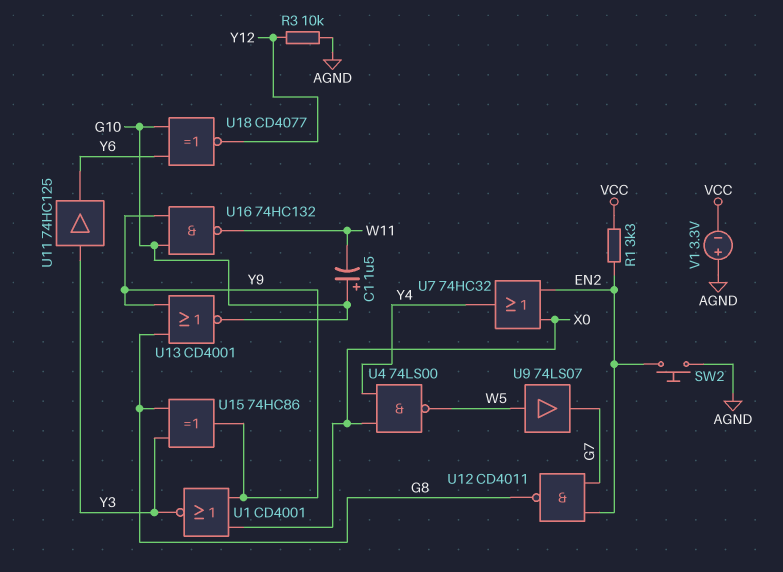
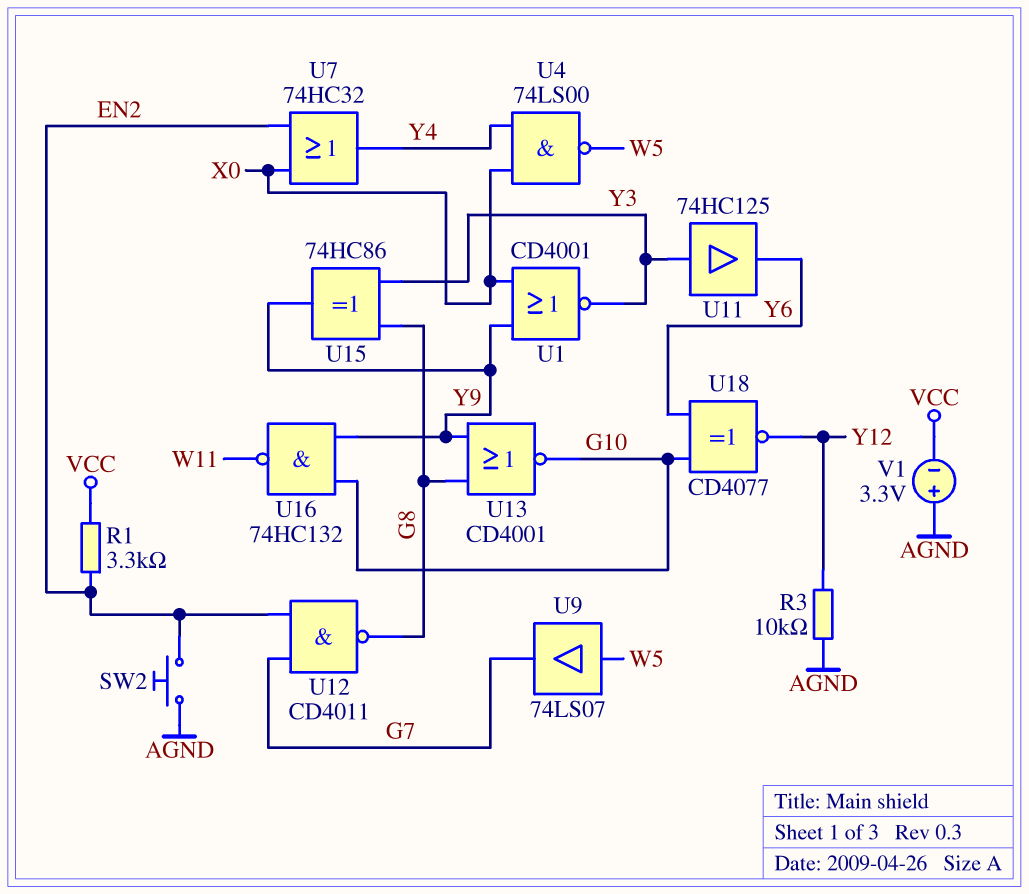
C1: 1.5uF (plus G10, minus W11) -> none

